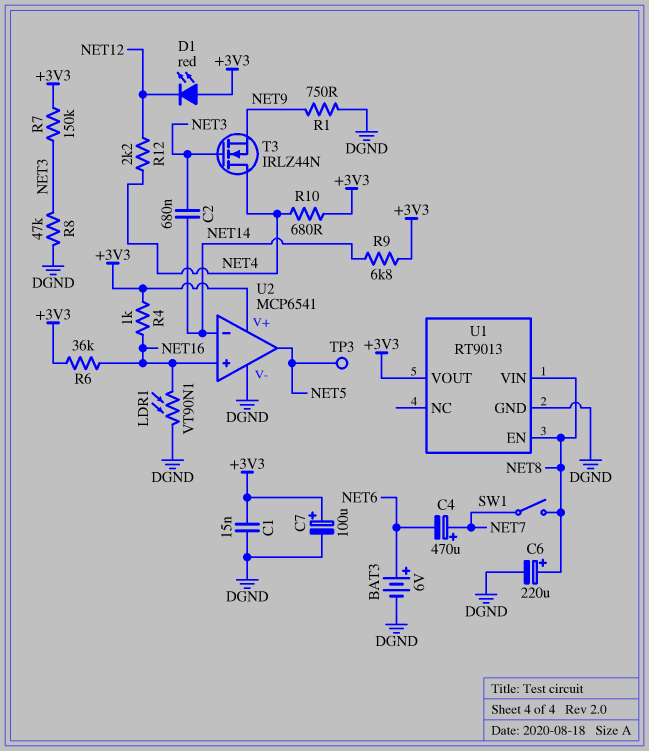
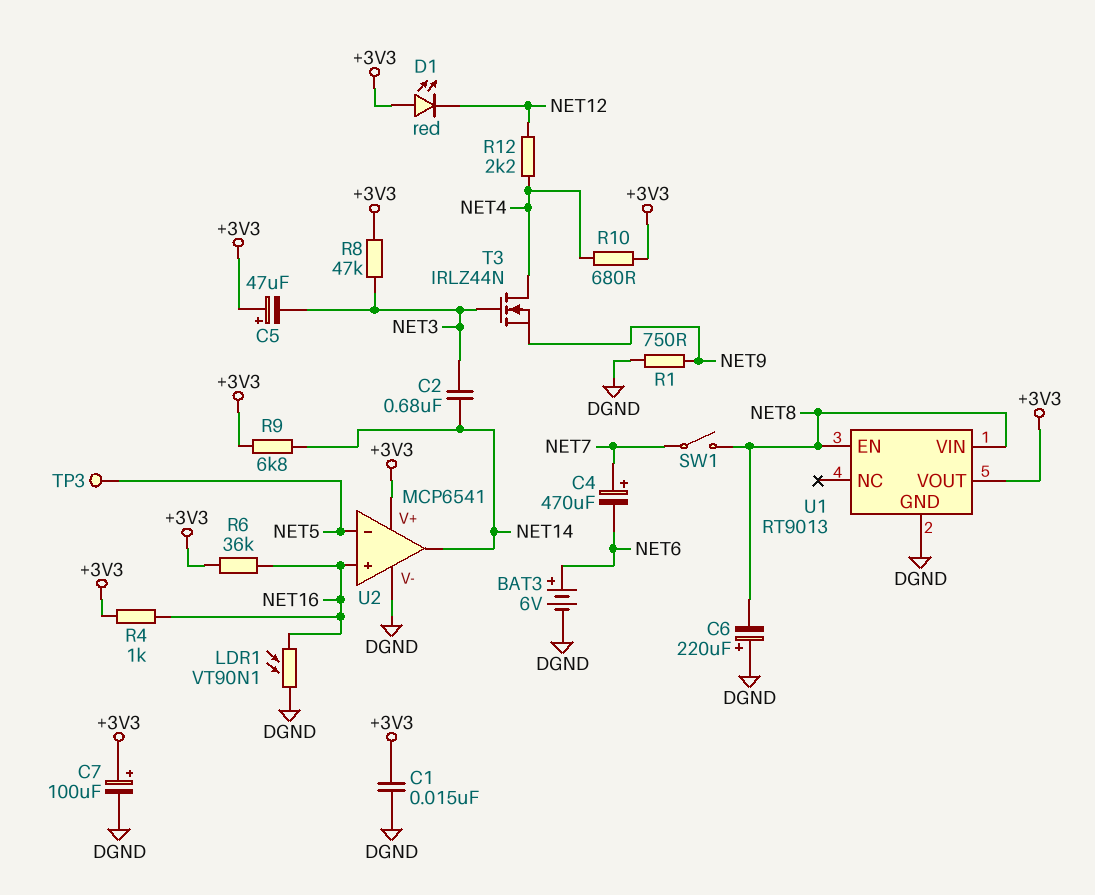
C5: none -> 47uF (plus +3V3, minus NET3)
C6: 220uF (plus NET8, minus DGND) -> 220uF (plus DGND, minus NET8)
R7: 150k (+3V3, NET3) -> none
R8: 47k (DGND, NET3) -> 47k (+3V3, NET3)
U2 pin in-: NET14 -> NET5
U2 pin out: NET5 -> NET14

